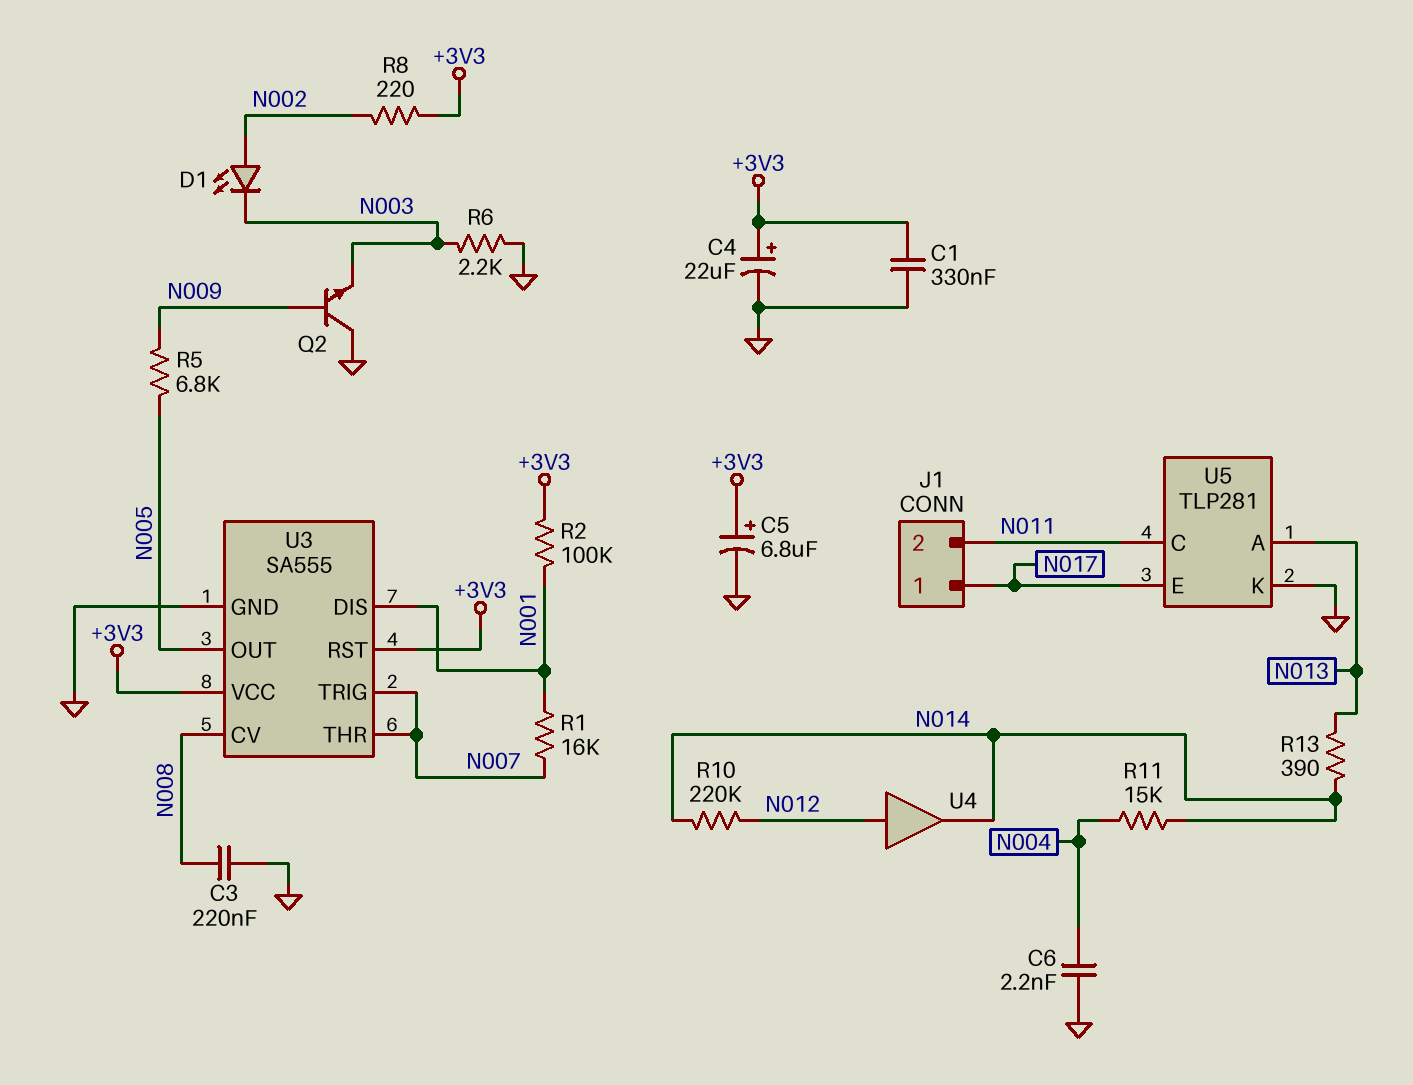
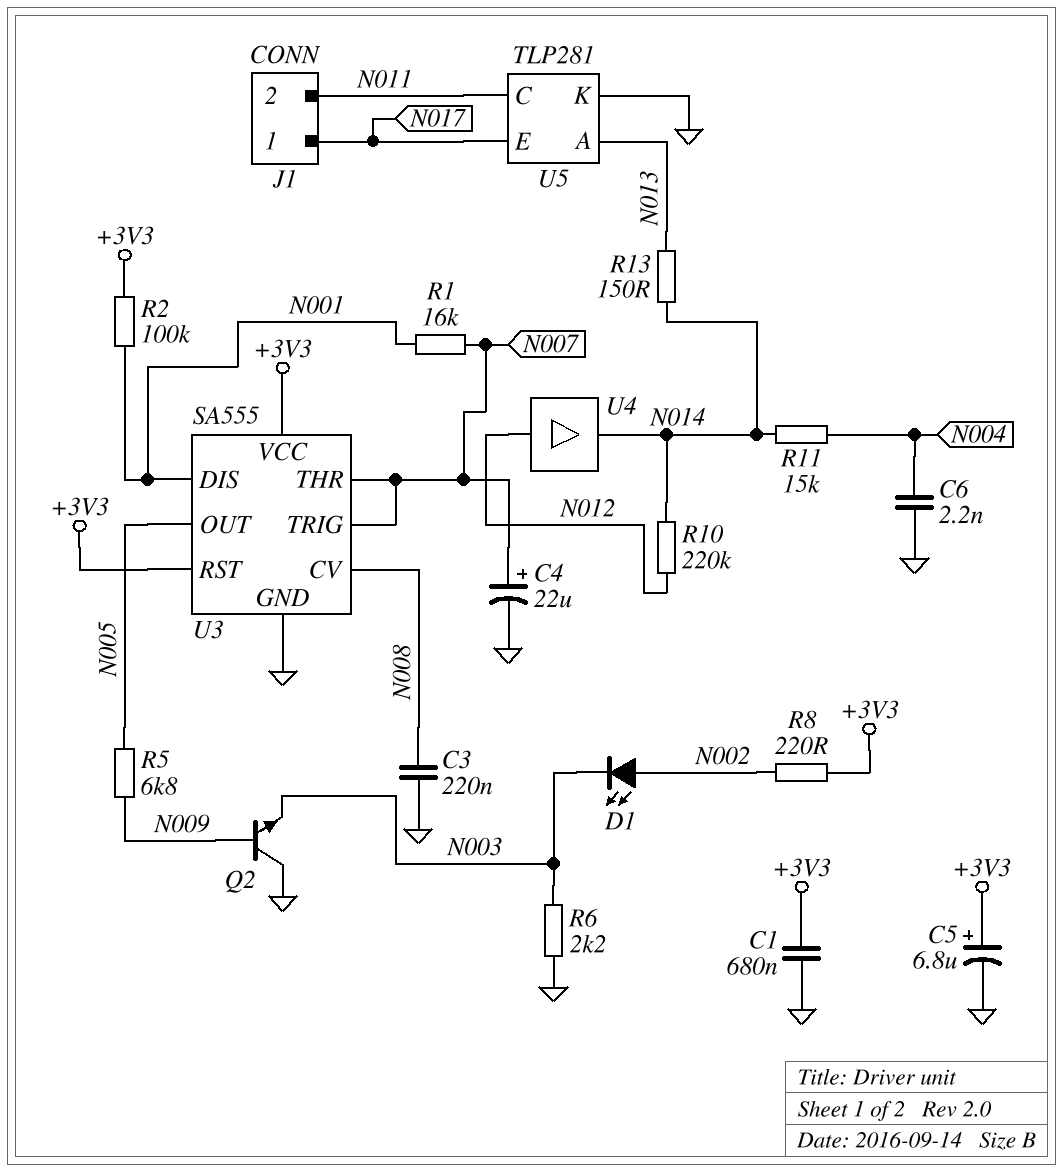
C1: 330nF (+3V3, GND) -> 680nF (+3V3, GND)
C4: 22uF (plus +3V3, minus GND) -> 22uF (plus N007, minus GND)
R13: 390 (N013, N014) -> 150 (N013, N014)

